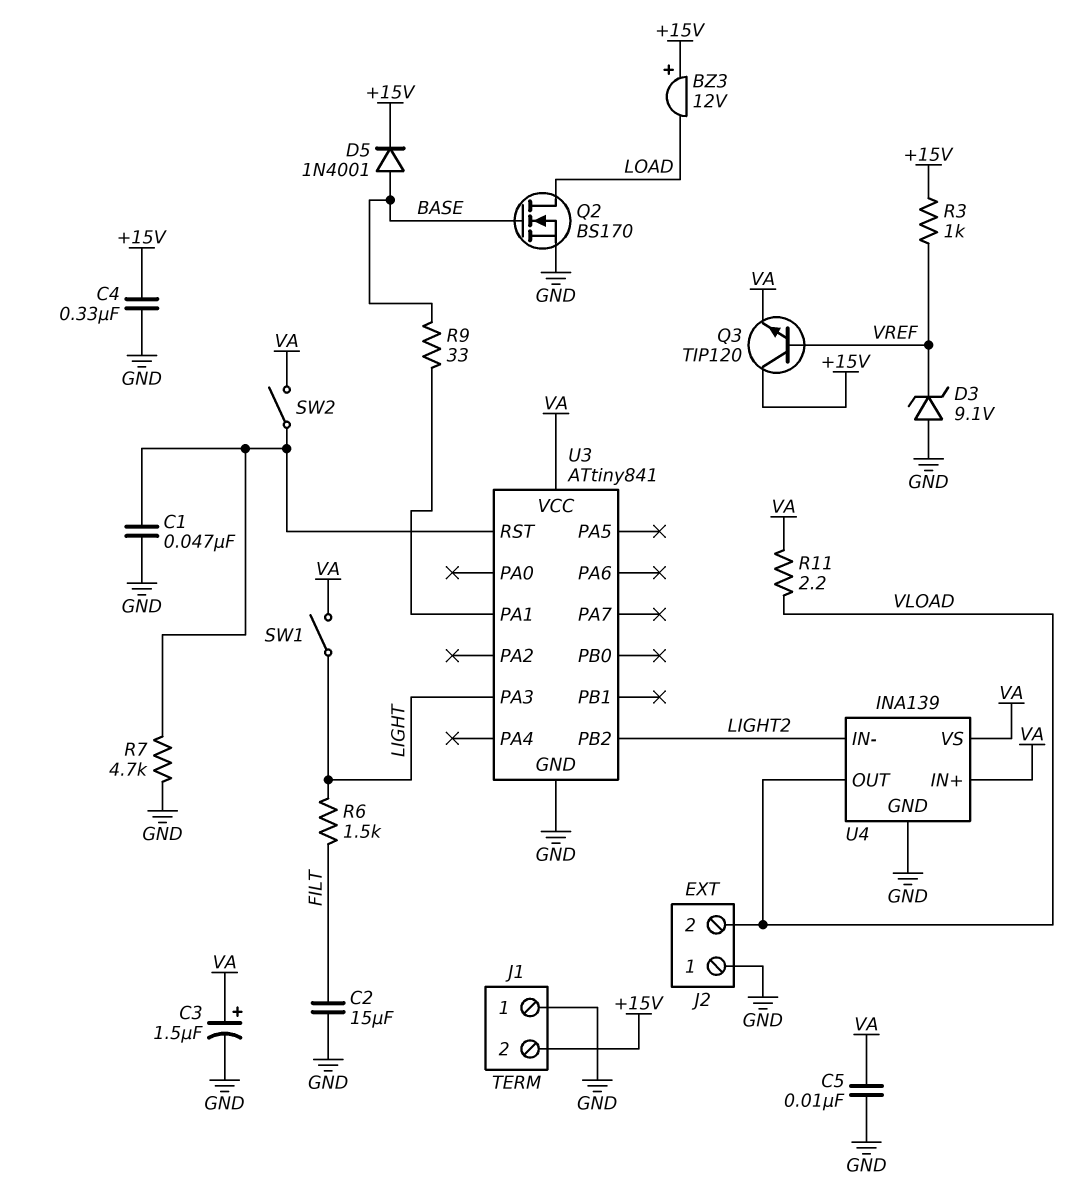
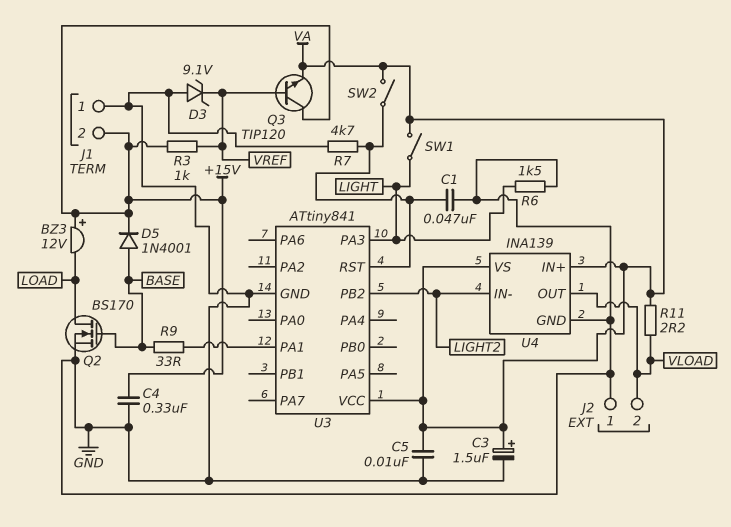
C2: 15uF (FILT, GND) -> none
R6: 1.5k (FILT, LIGHT) -> 1.5k (GND, LIGHT)

